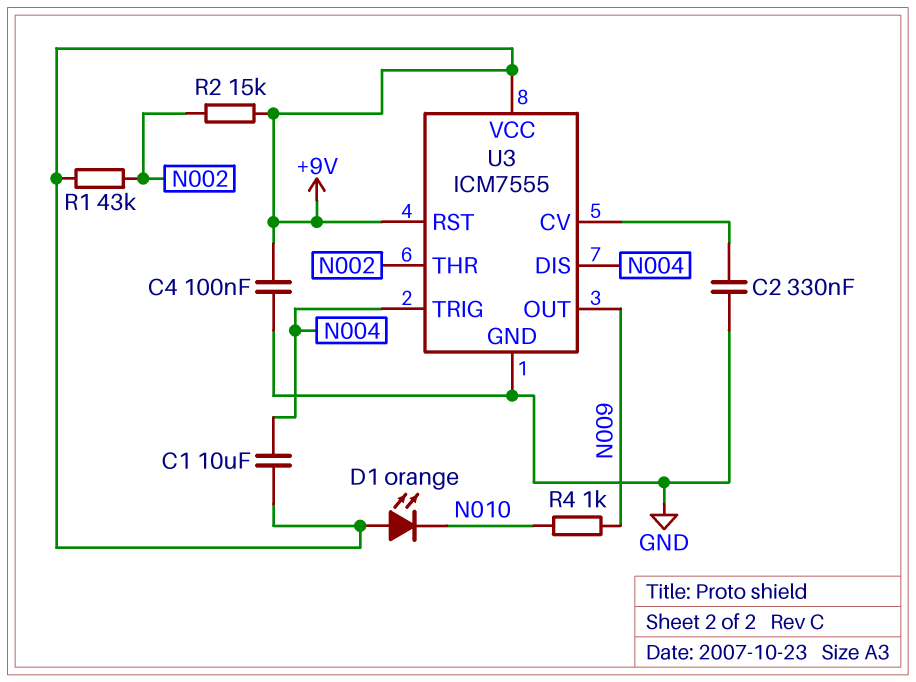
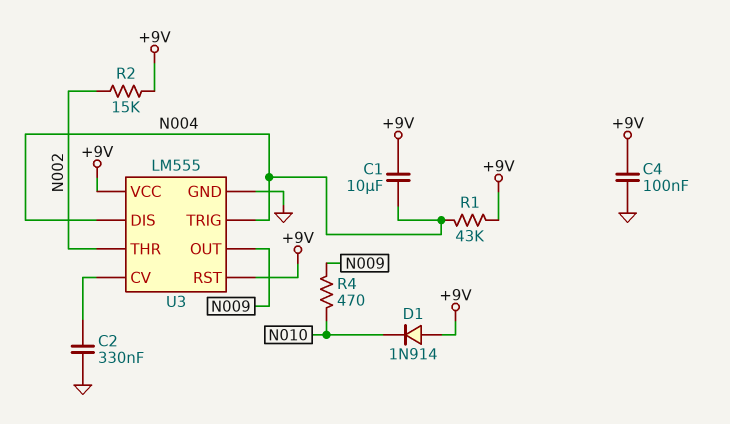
D1: LED orange (A +9V, K N010) -> diode 1N914 (A +9V, K N010)
R1: 43k (+9V, N002) -> 43k (+9V, N004)
R4: 1k (N009, N010) -> 470 (N009, N010)
U3: ICM7555 -> LM555

